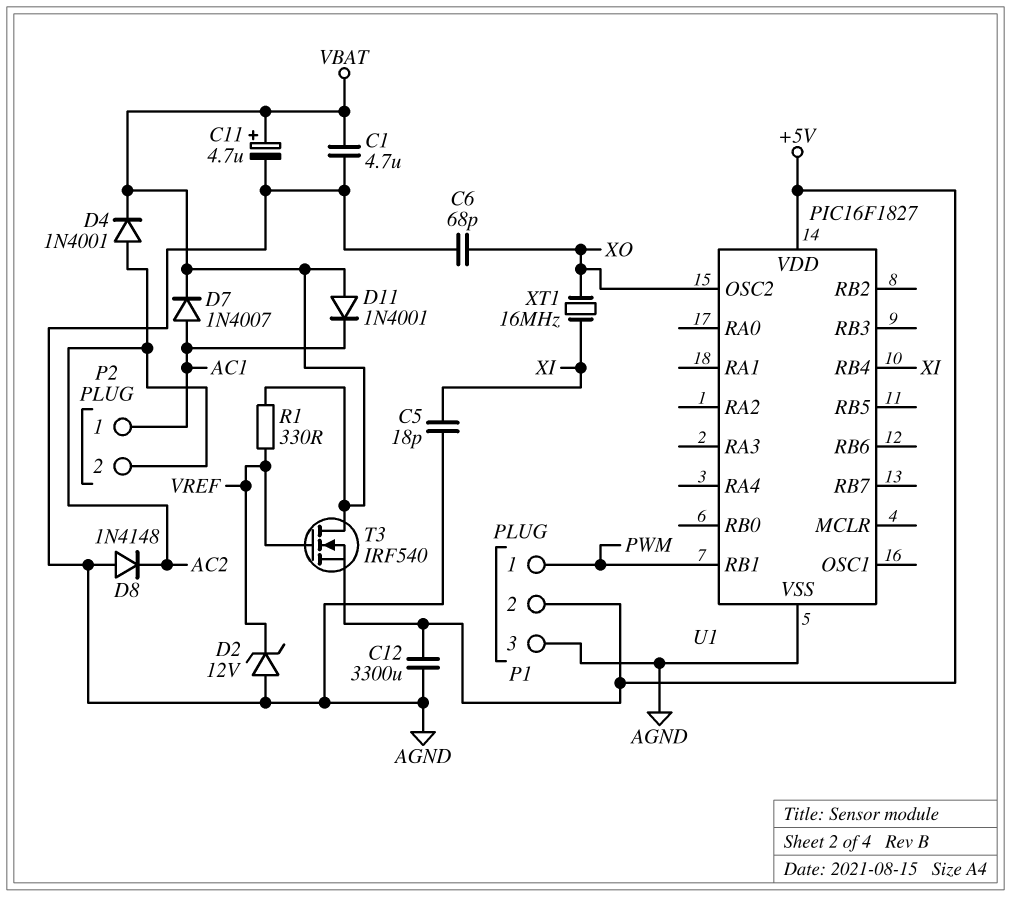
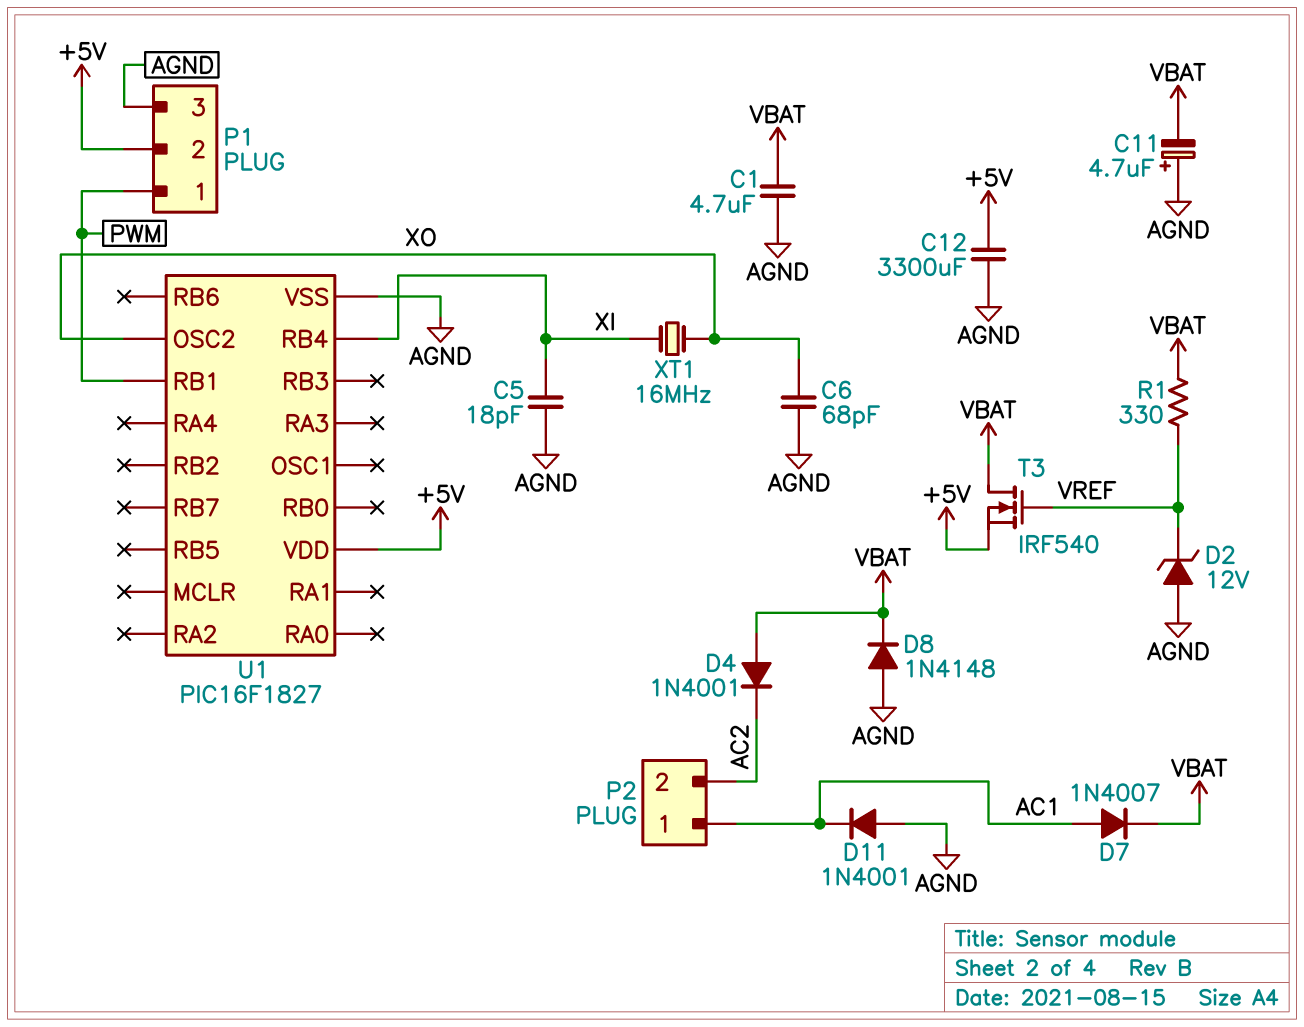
C11: 4.7uF (plus VBAT, minus AGND) -> 4.7uF (plus AGND, minus VBAT)
D4: diode 1N4001 (A AC2, K VBAT) -> diode 1N4001 (A VBAT, K AC2)
D8: diode 1N4148 (A AGND, K AC2) -> diode 1N4148 (A AGND, K VBAT)
D11: diode 1N4001 (A VBAT, K AC1) -> diode 1N4001 (A AGND, K AC1)

